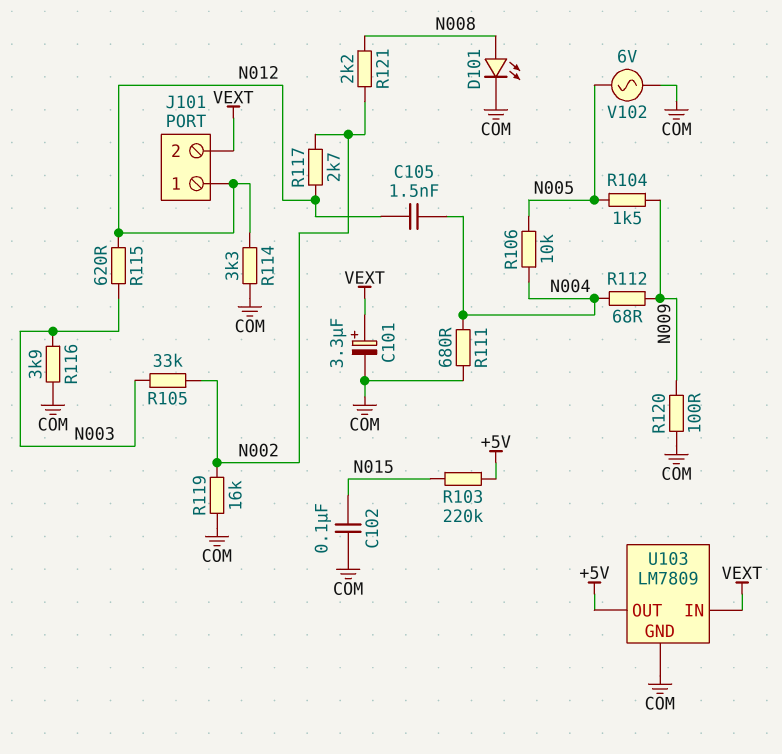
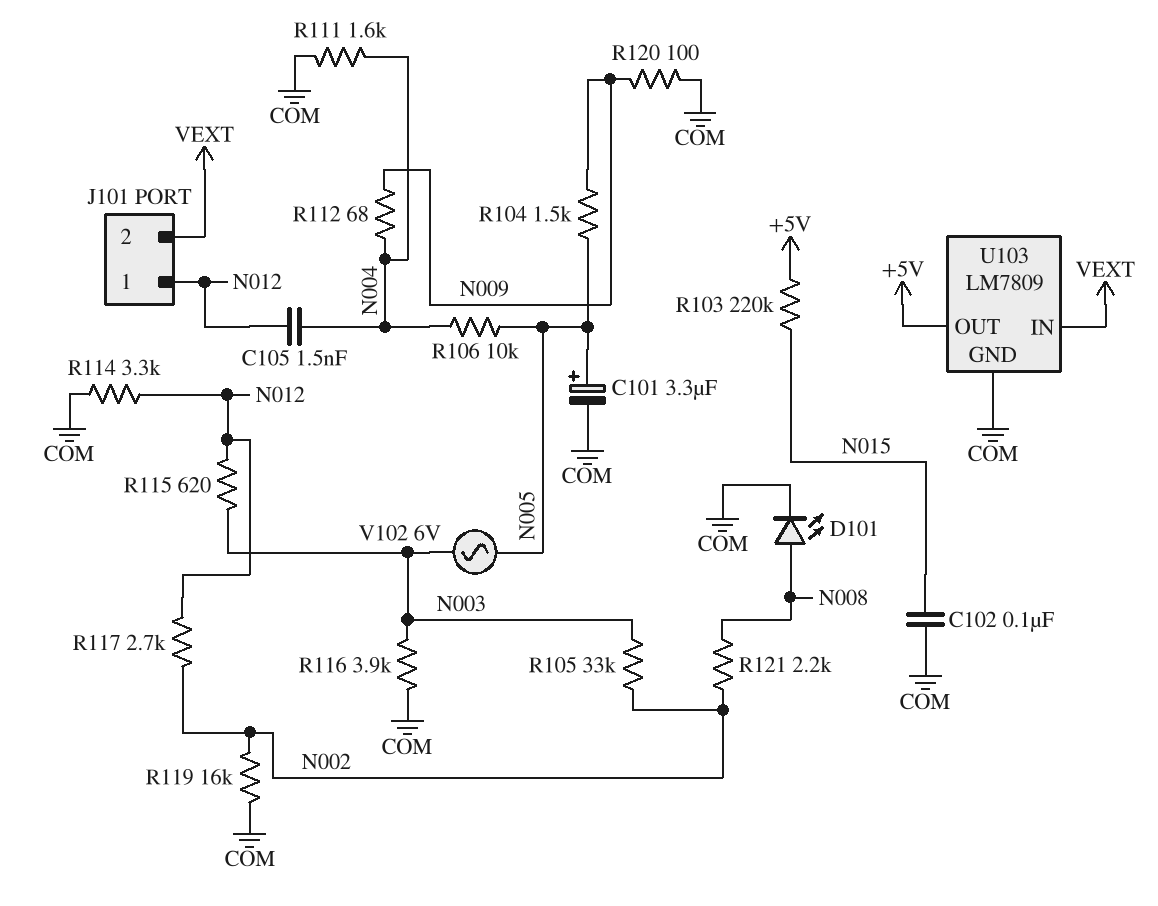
C101: 3.3uF (plus VEXT, minus COM) -> 3.3uF (plus N005, minus COM)
R111: 680 (COM, N004) -> 1.6k (COM, N004)
V102: AC 6V (COM, N005) -> AC 6V (N003, N005)

